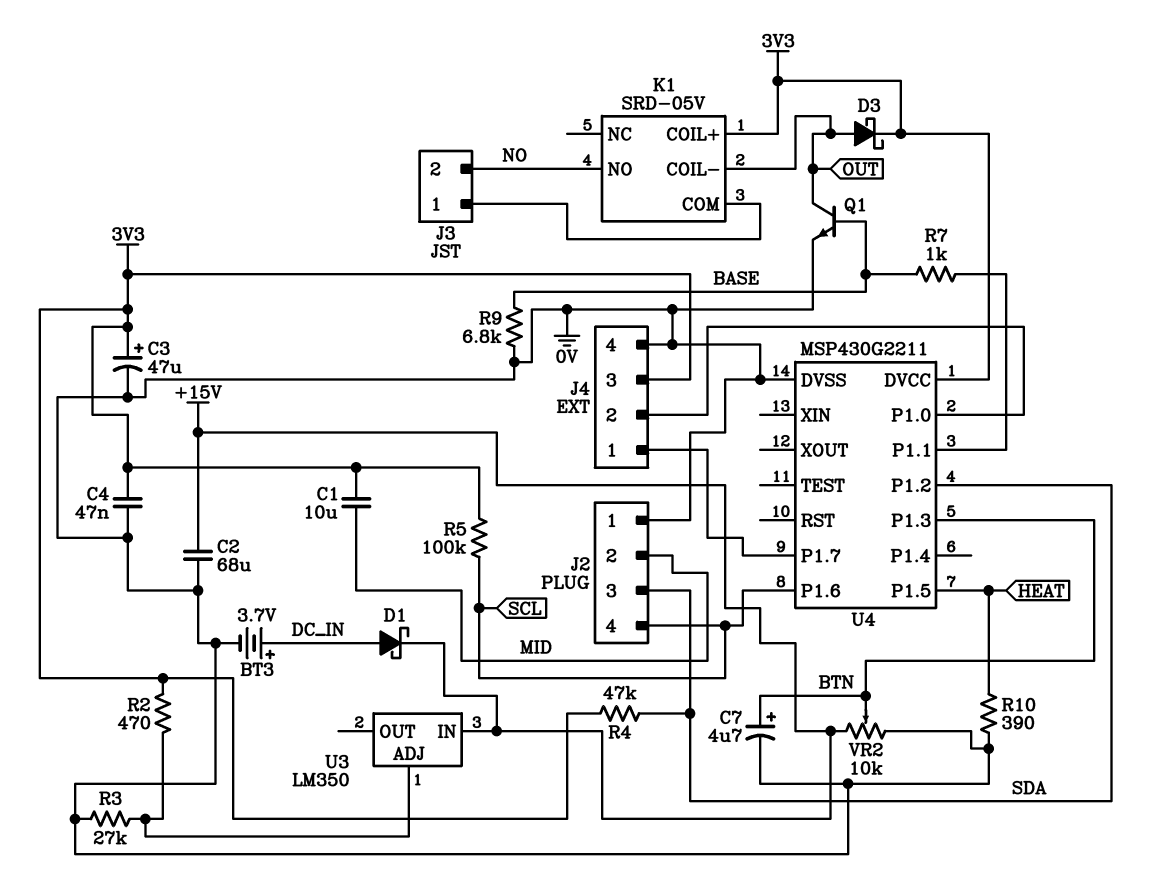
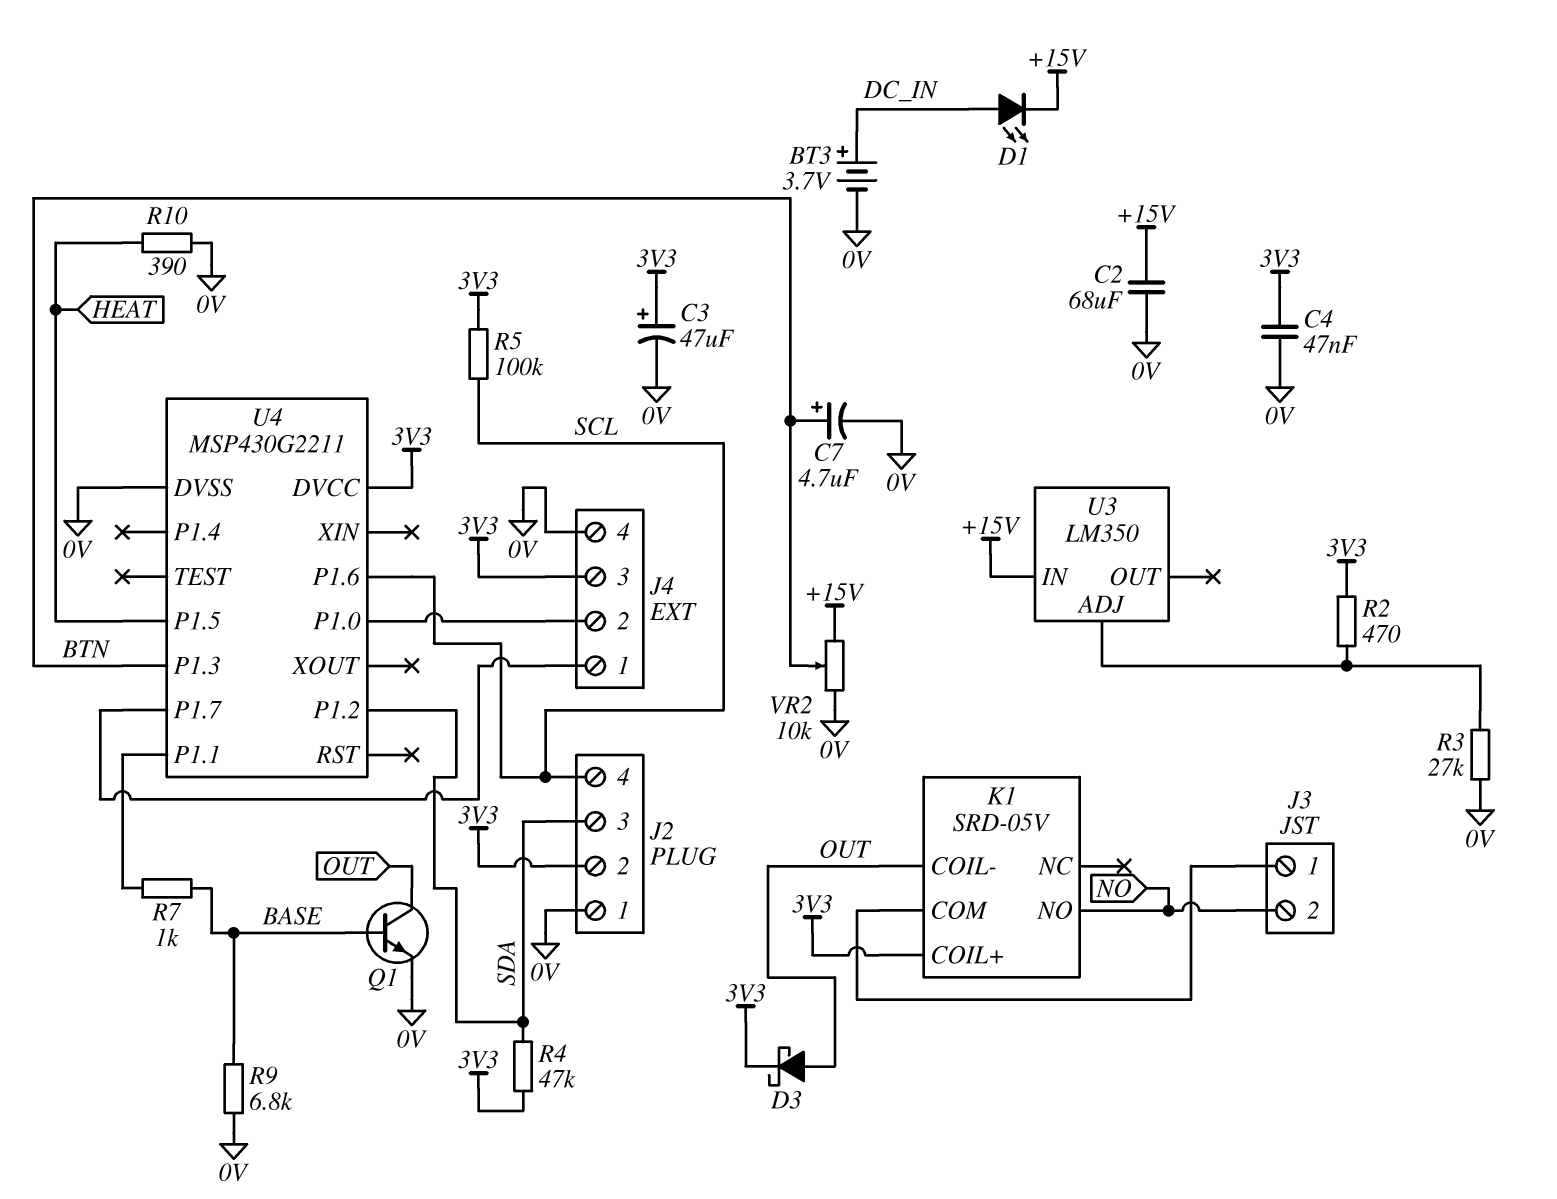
C1: 10uF (3V3, MID) -> none
D1: schottky (A DC_IN, K +15V) -> LED (A DC_IN, K +15V)
J2 pin 2: MID -> 3V3

